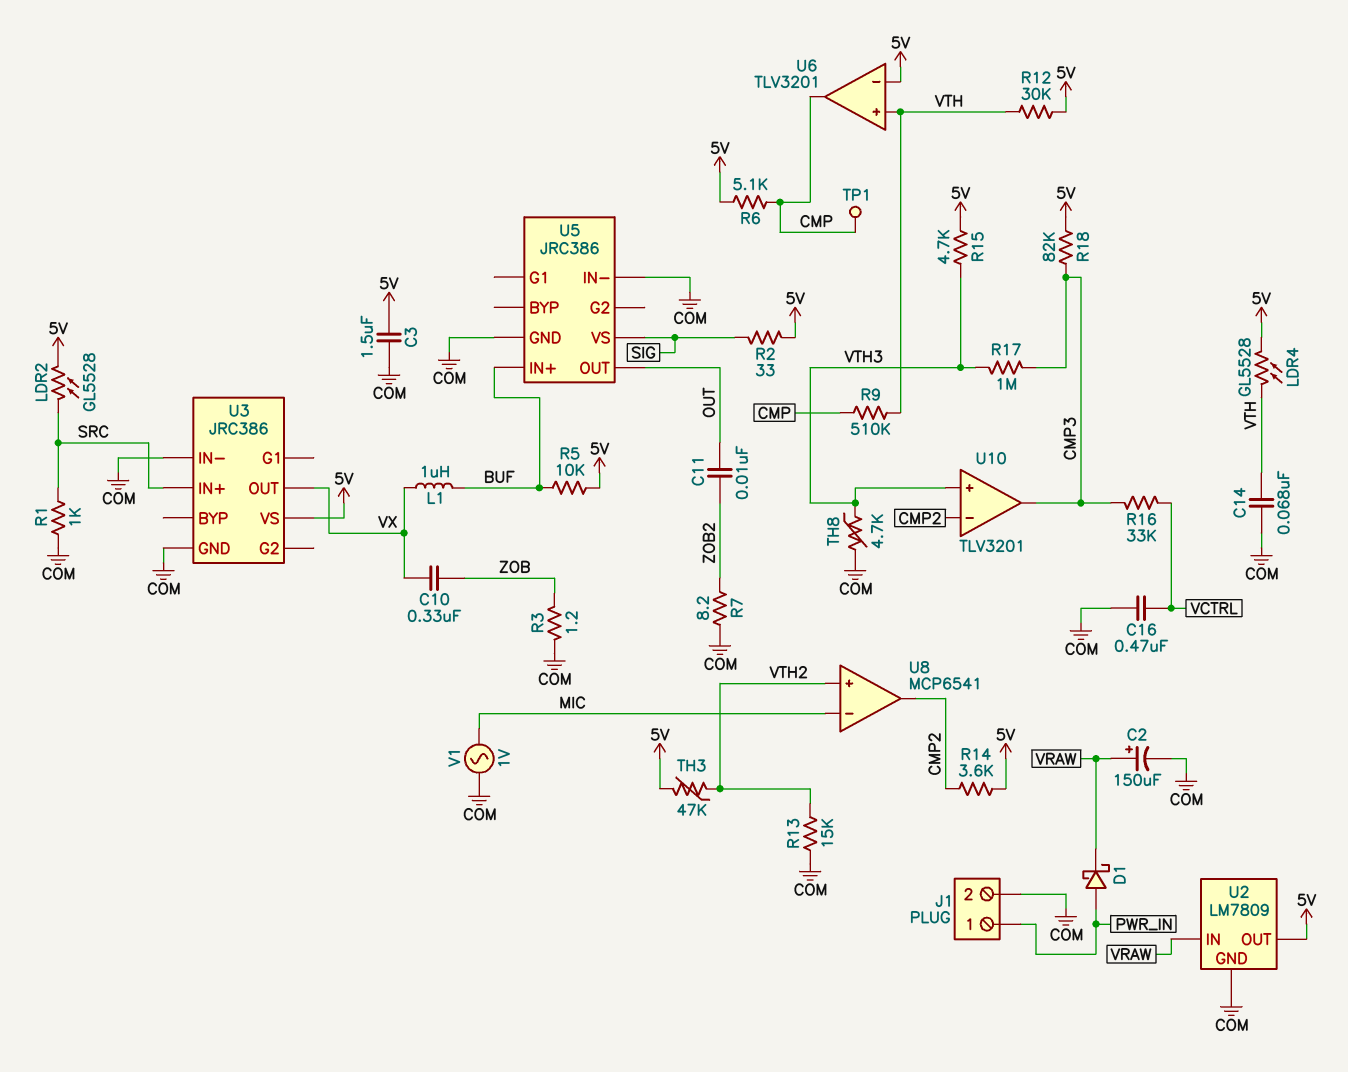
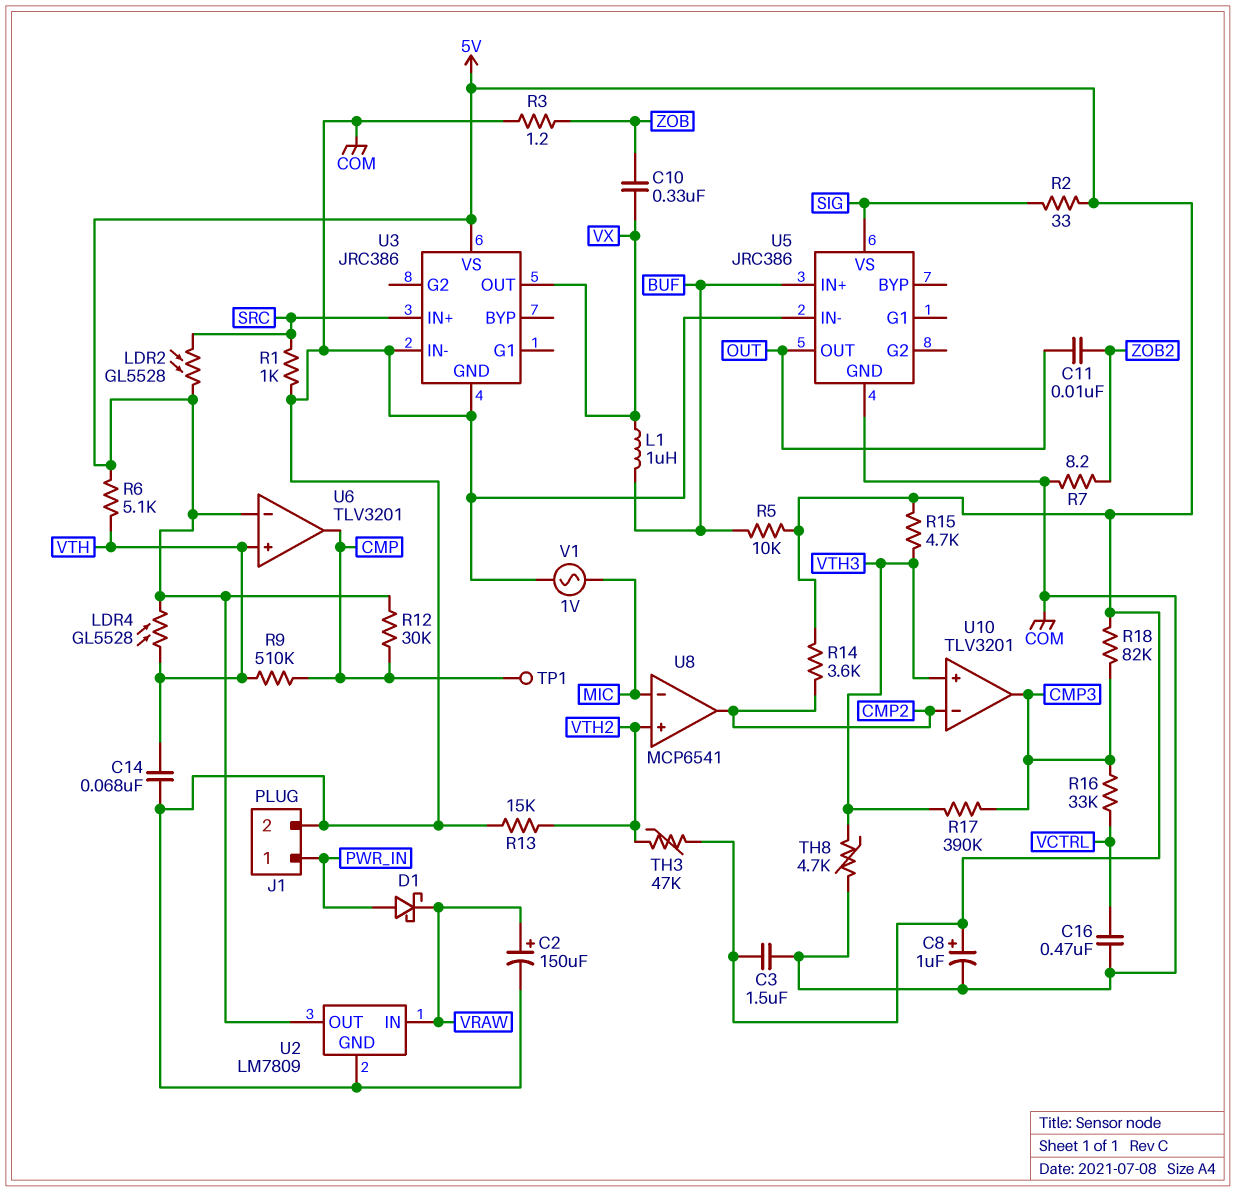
C8: none -> 1uF (plus 5V, minus COM)
R6: 5.1k (5V, CMP) -> 5.1k (5V, VTH)
R12: 30k (5V, VTH) -> 30k (5V, CMP)
R17: 1M (CMP3, VTH3) -> 390k (CMP3, VTH3)

